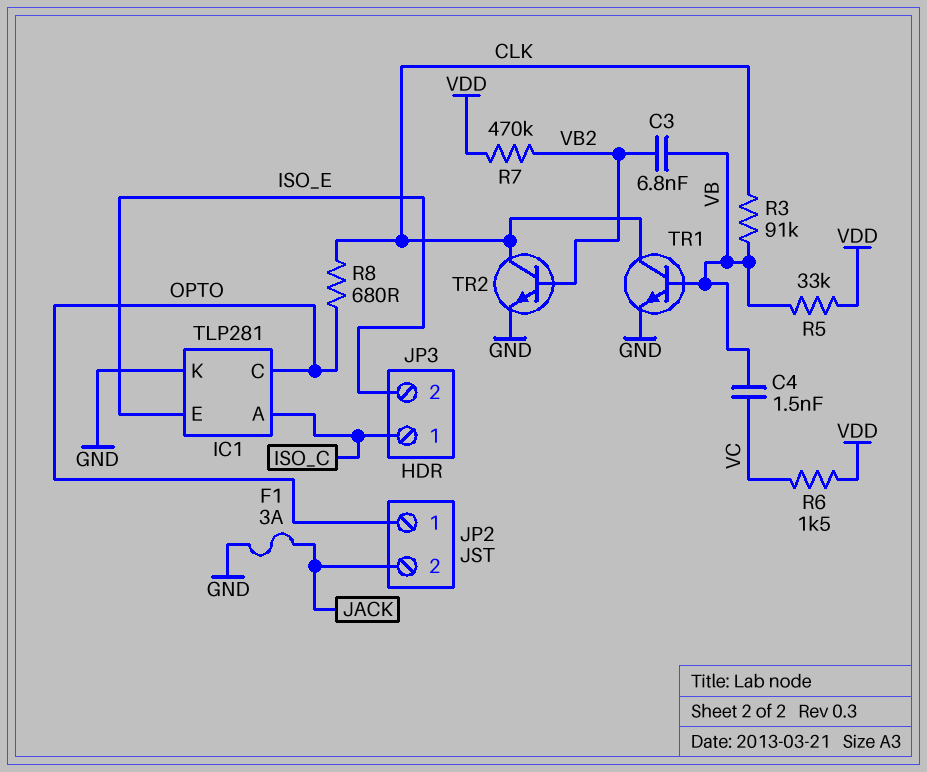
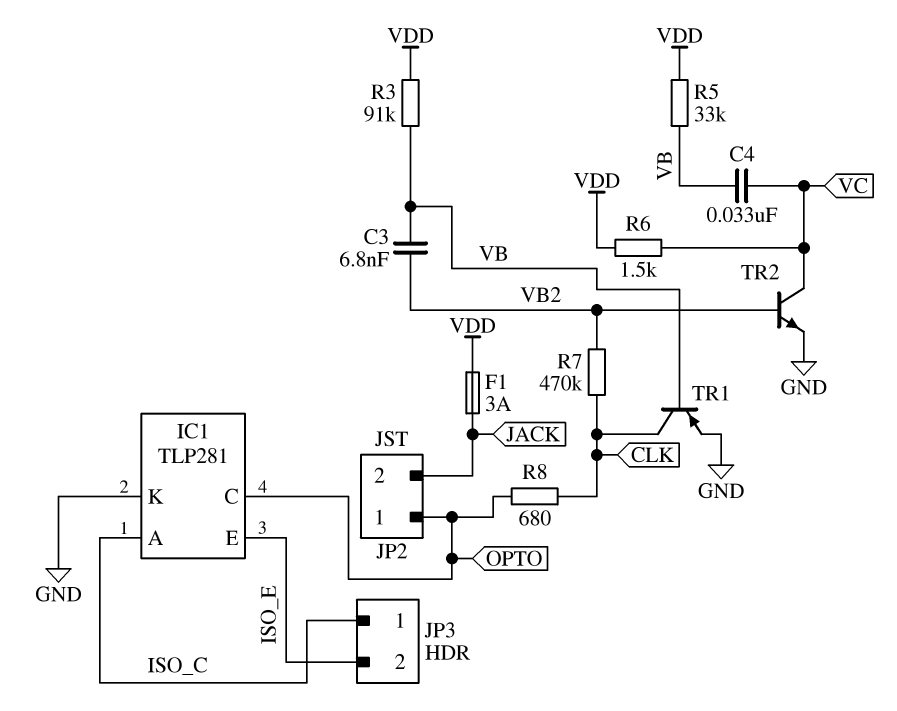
C4: 1.5nF (VB, VC) -> 33nF (VB, VC)
F1: 3A (GND, JACK) -> 3A (JACK, VDD)
R3: 91k (CLK, VB) -> 91k (VB, VDD)
R7: 470k (VB2, VDD) -> 470k (CLK, VB2)
TR1: NPN (B VB, C CLK, E GND) -> PNP (B VB, C CLK, E GND)
TR2: NPN (B VB2, C CLK, E GND) -> NPN (B VB2, C VC, E GND)

